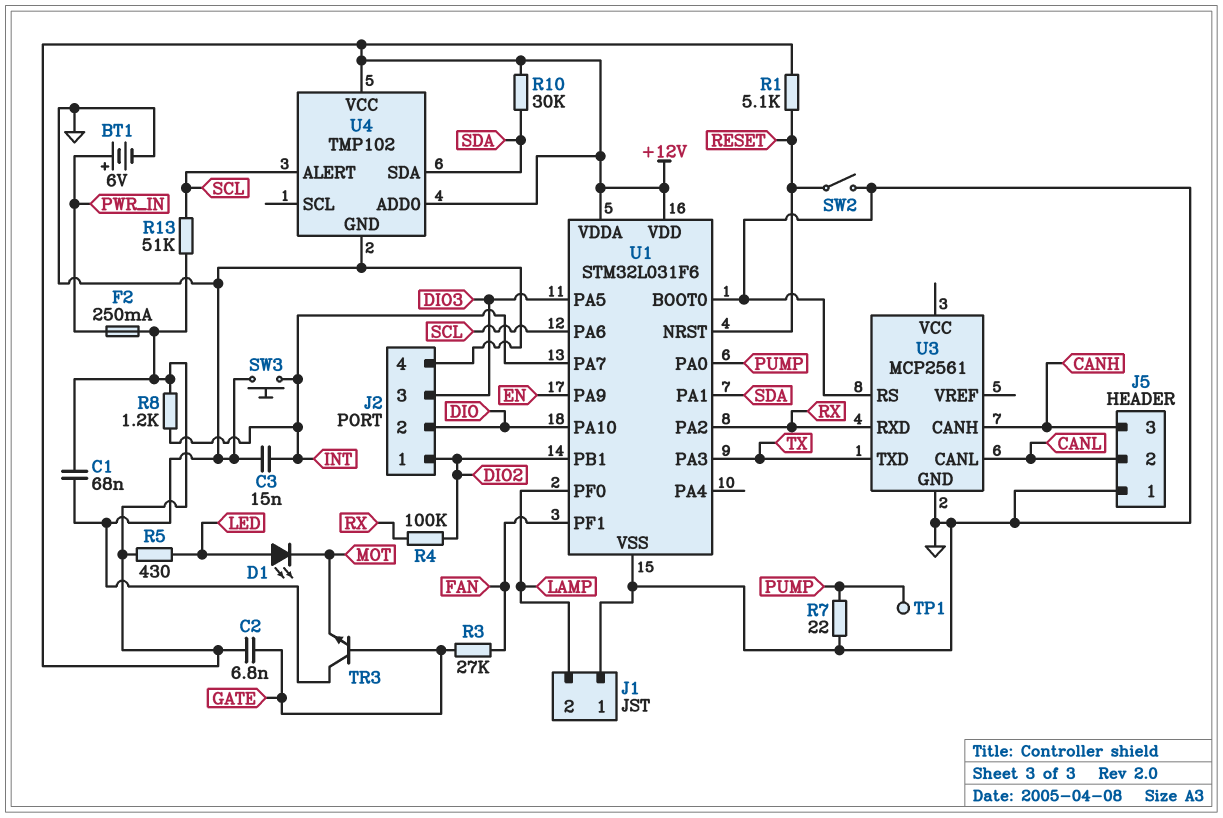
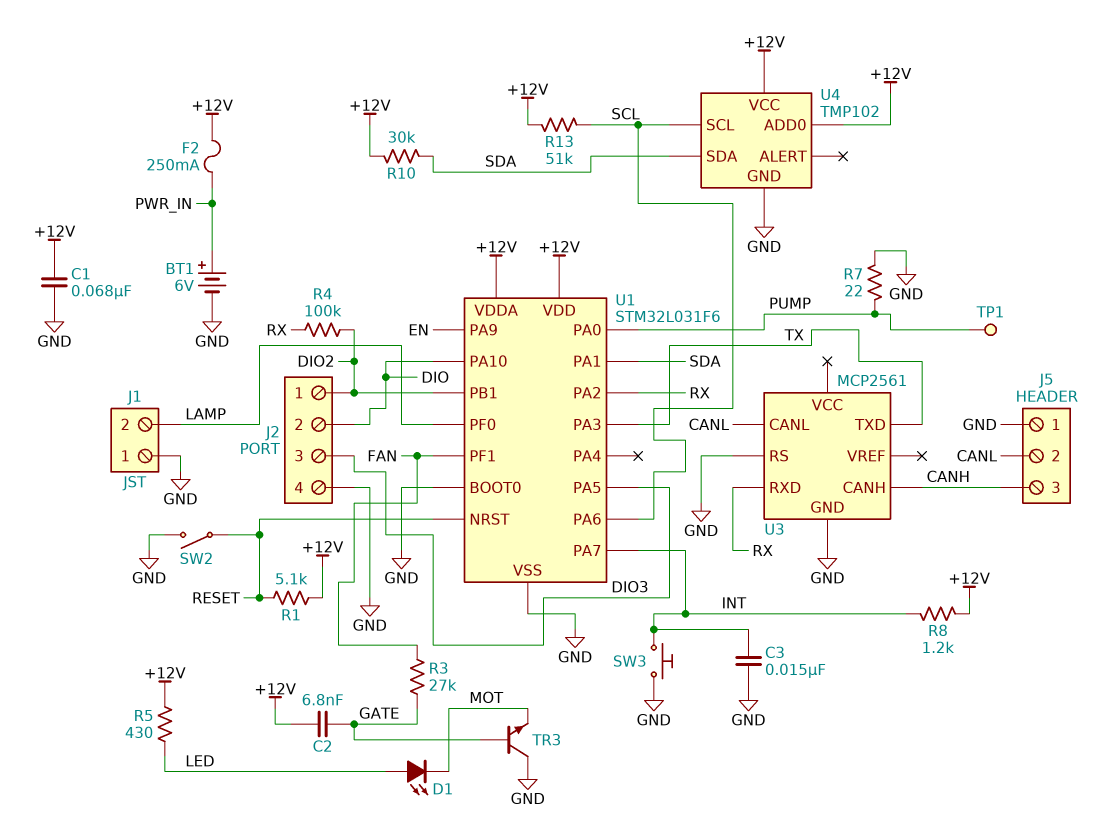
U4 pin ALERT: SCL -> none
U4 pin SCL: none -> SCL

